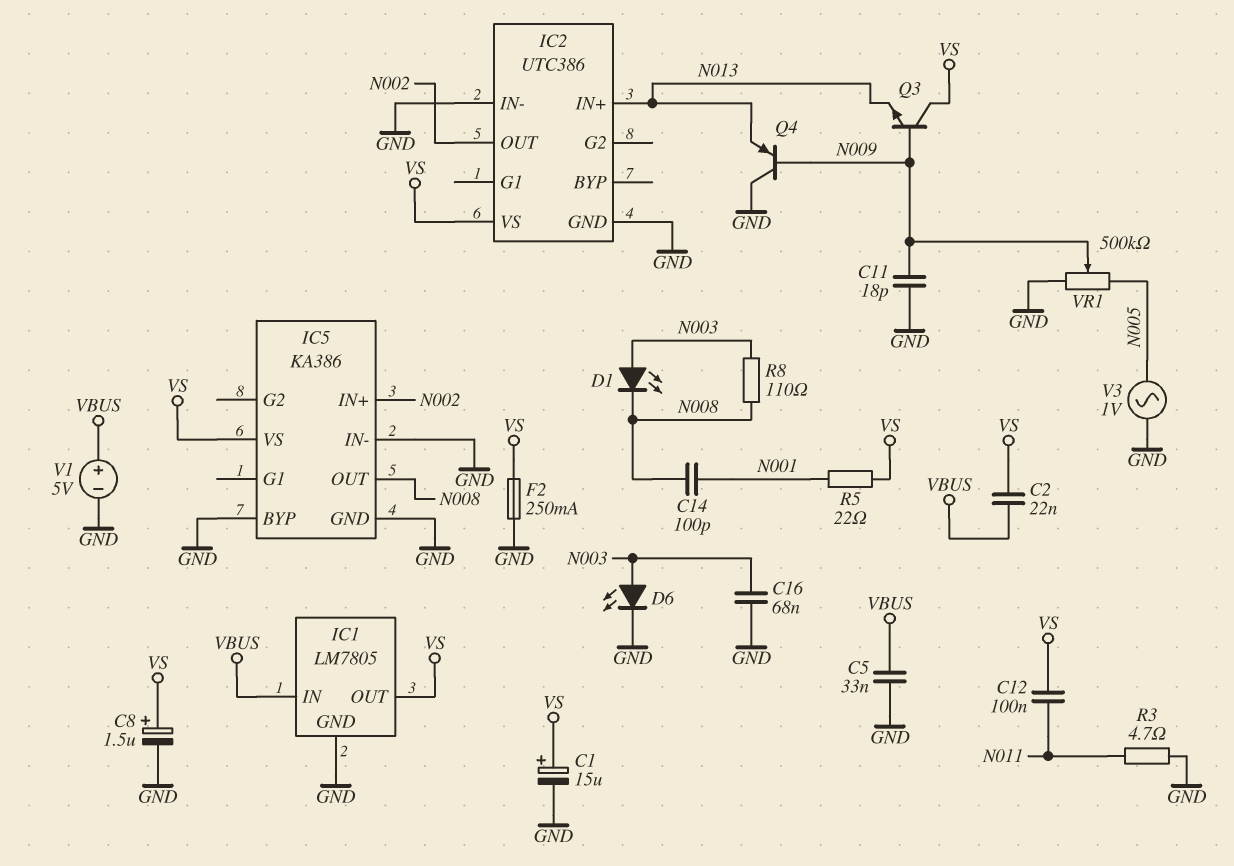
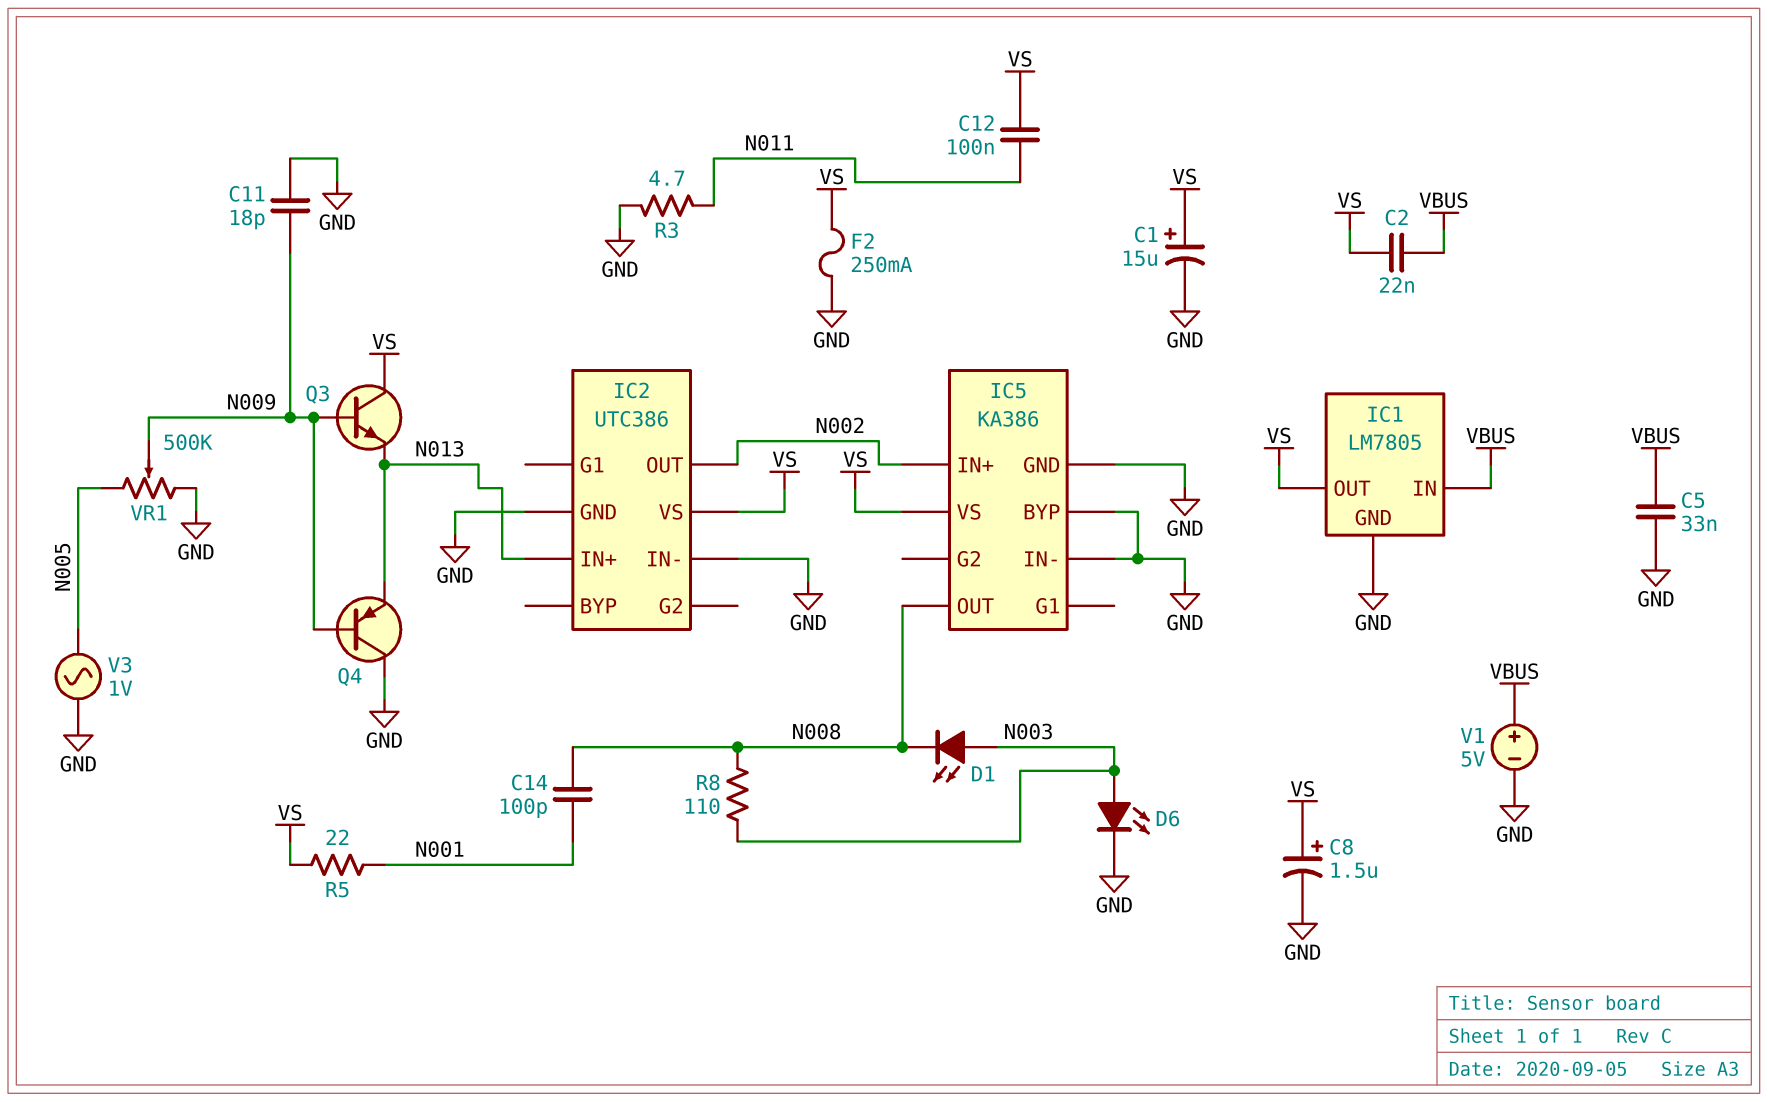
C16: 68nF (GND, N003) -> none

